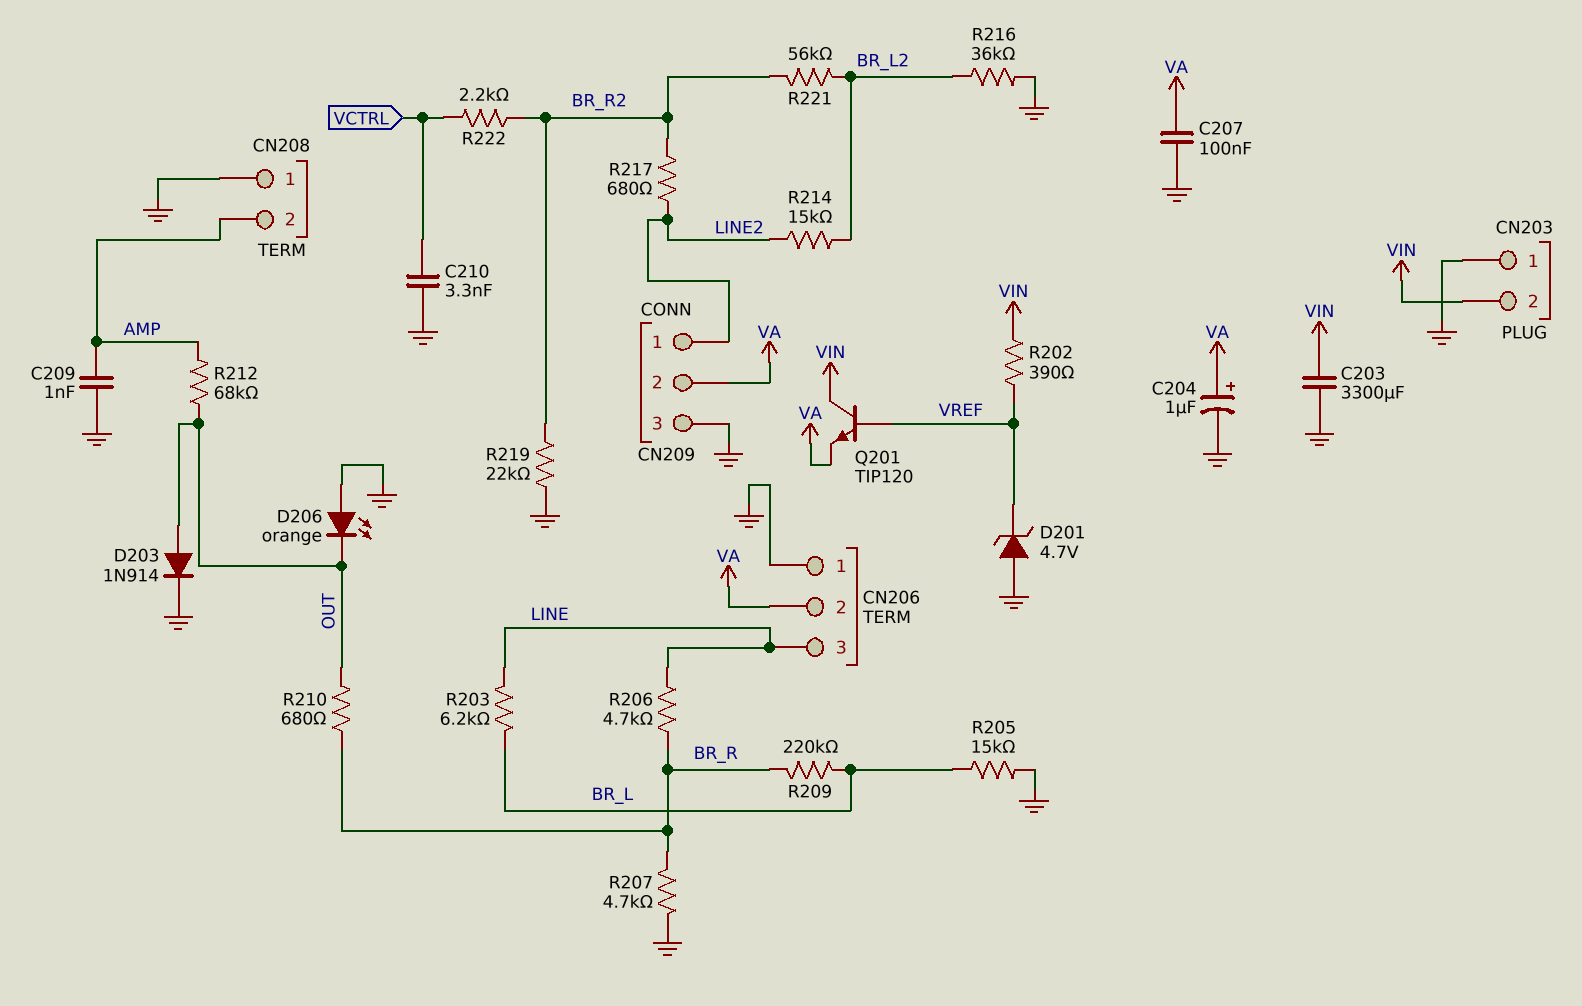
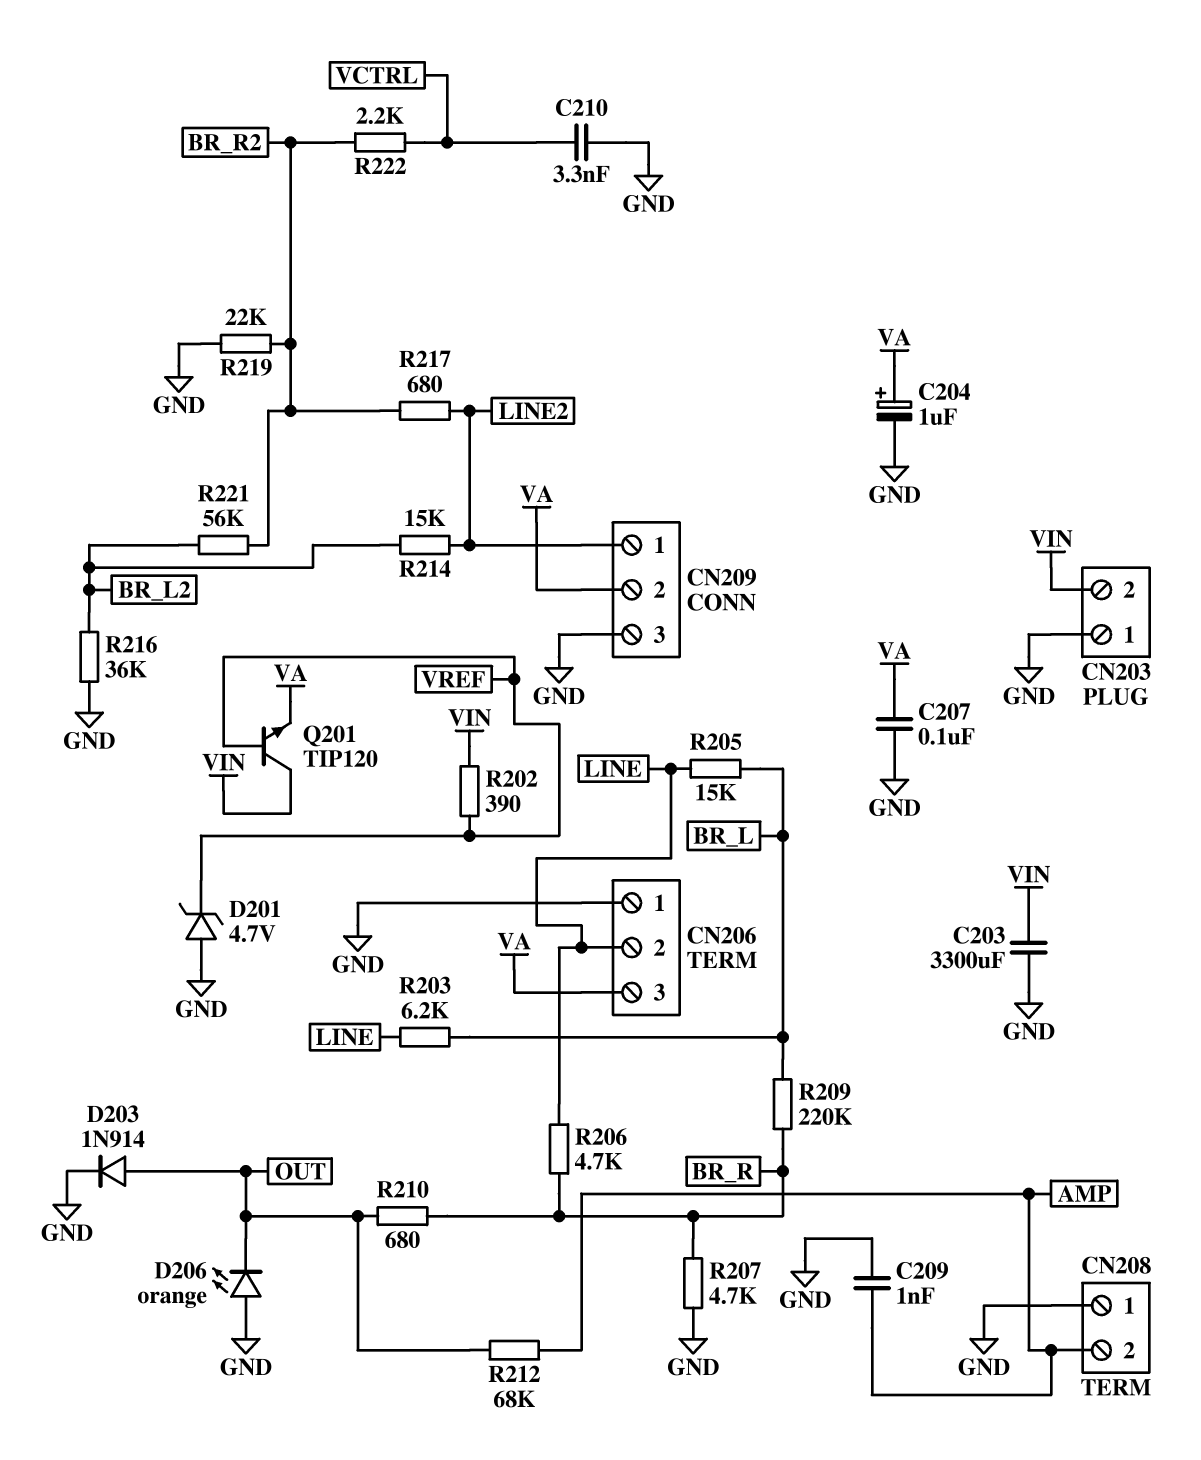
CN206 pin 2: VA -> LINE
CN206 pin 3: LINE -> VA
R205: 15k (BR_L, GND) -> 15k (BR_L, LINE)

